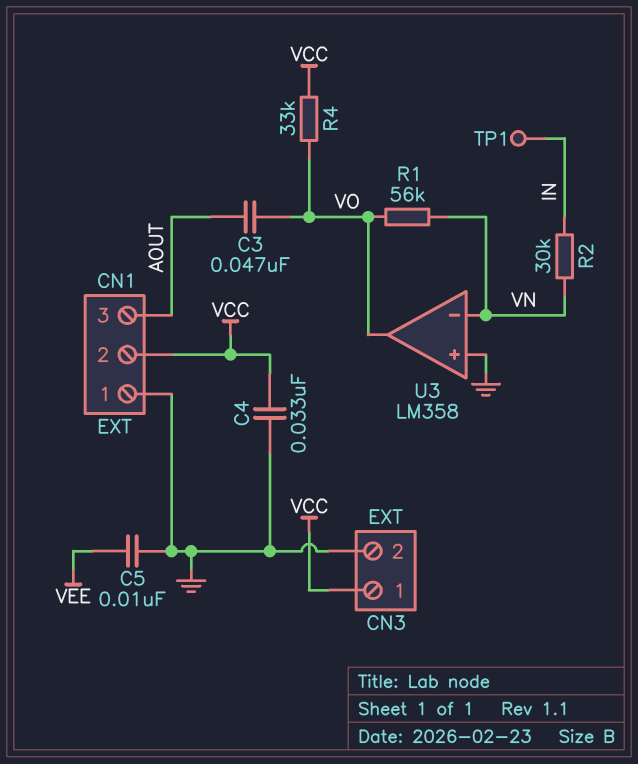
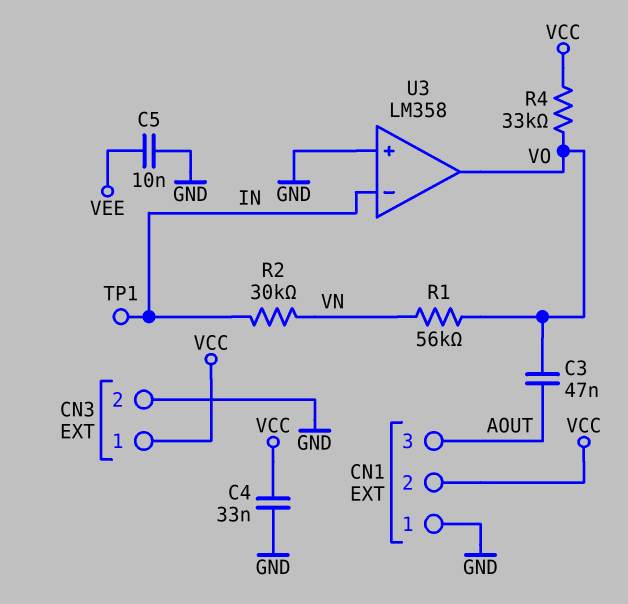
U3 pin in-: VN -> IN

